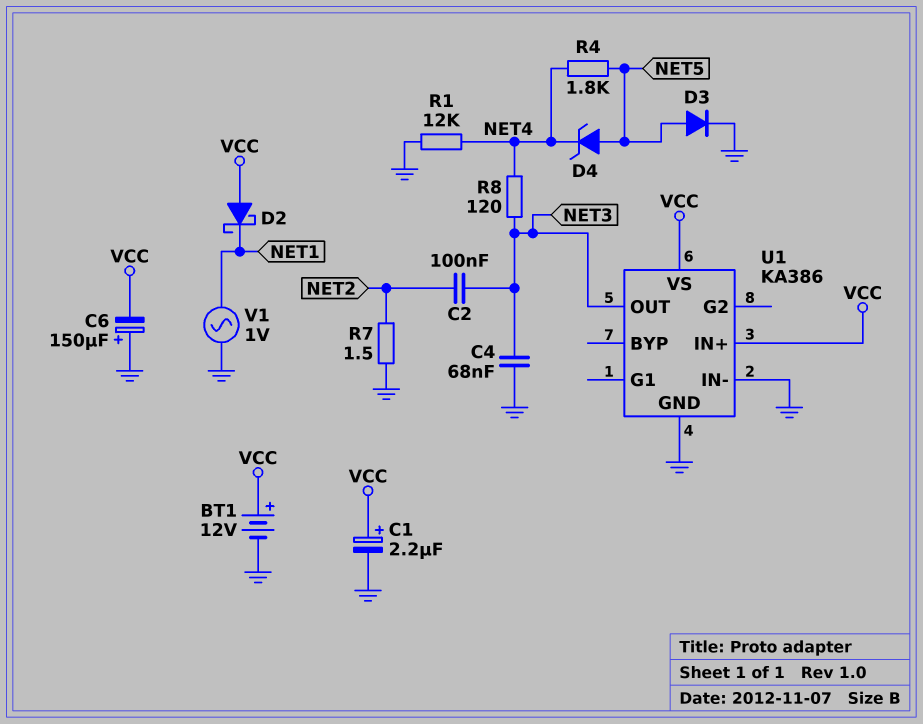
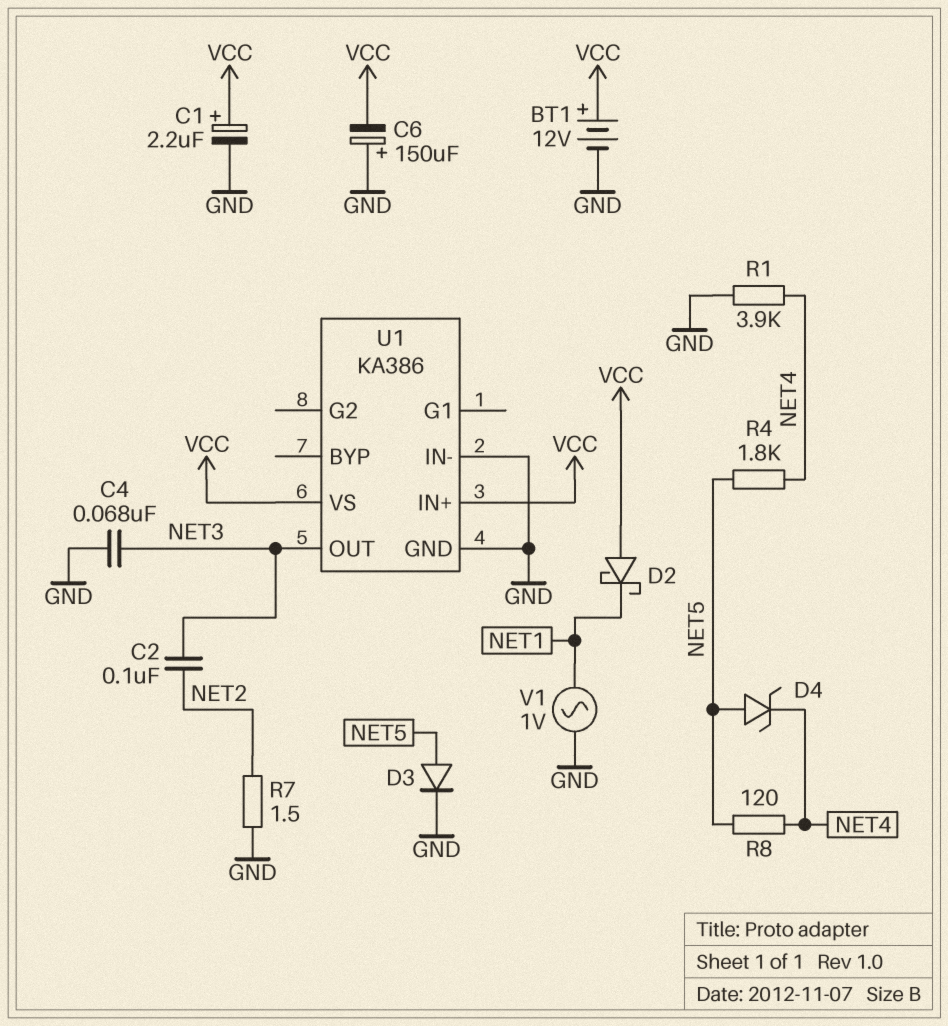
R1: 12k (GND, NET4) -> 3.9k (GND, NET4)
R8: 120 (NET3, NET4) -> 120 (NET4, NET5)

